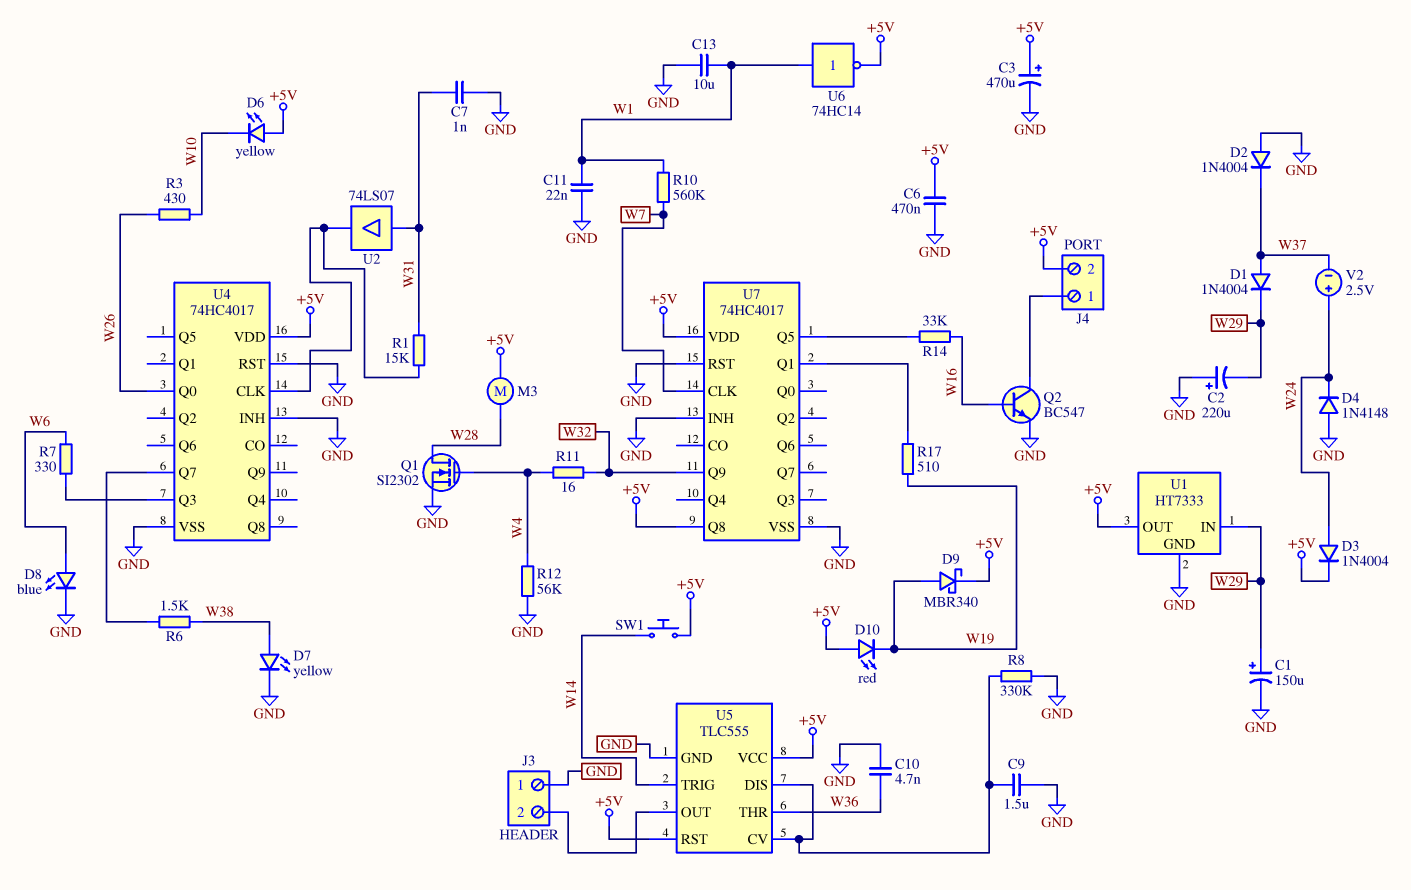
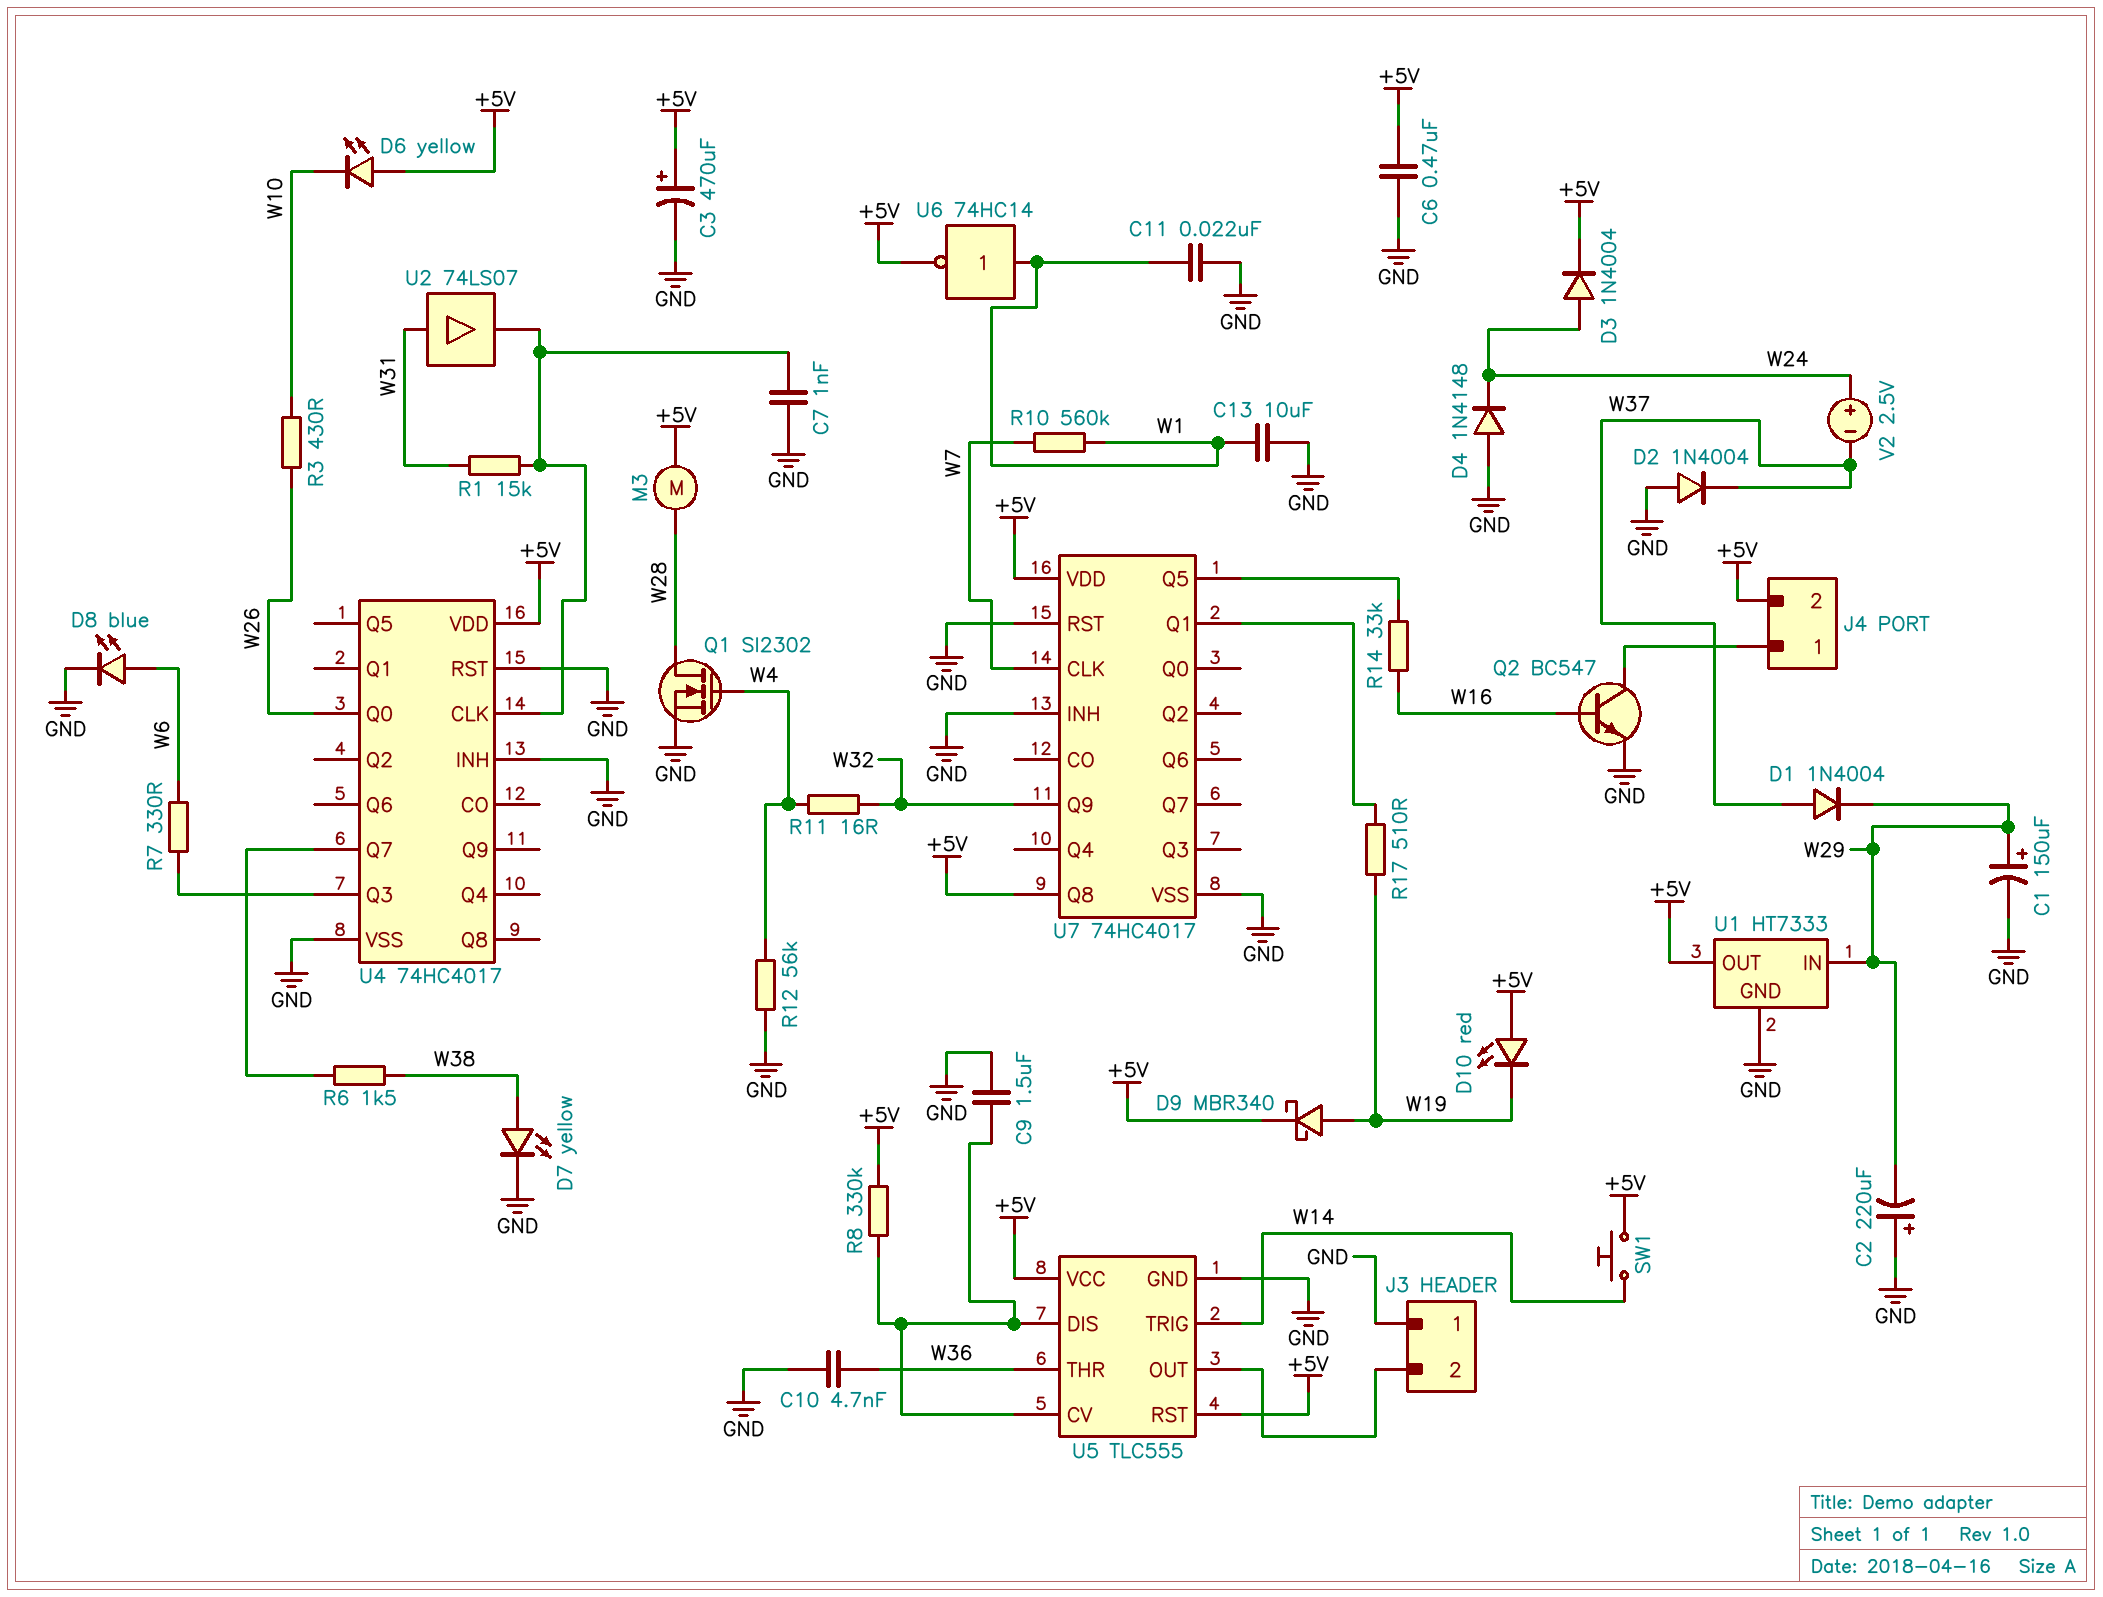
C7: 1nF (GND, W31) -> 1nF (GND, U4/CLK)
R8: 330k (GND, U5/CV) -> 330k (+5V, U5/CV)

